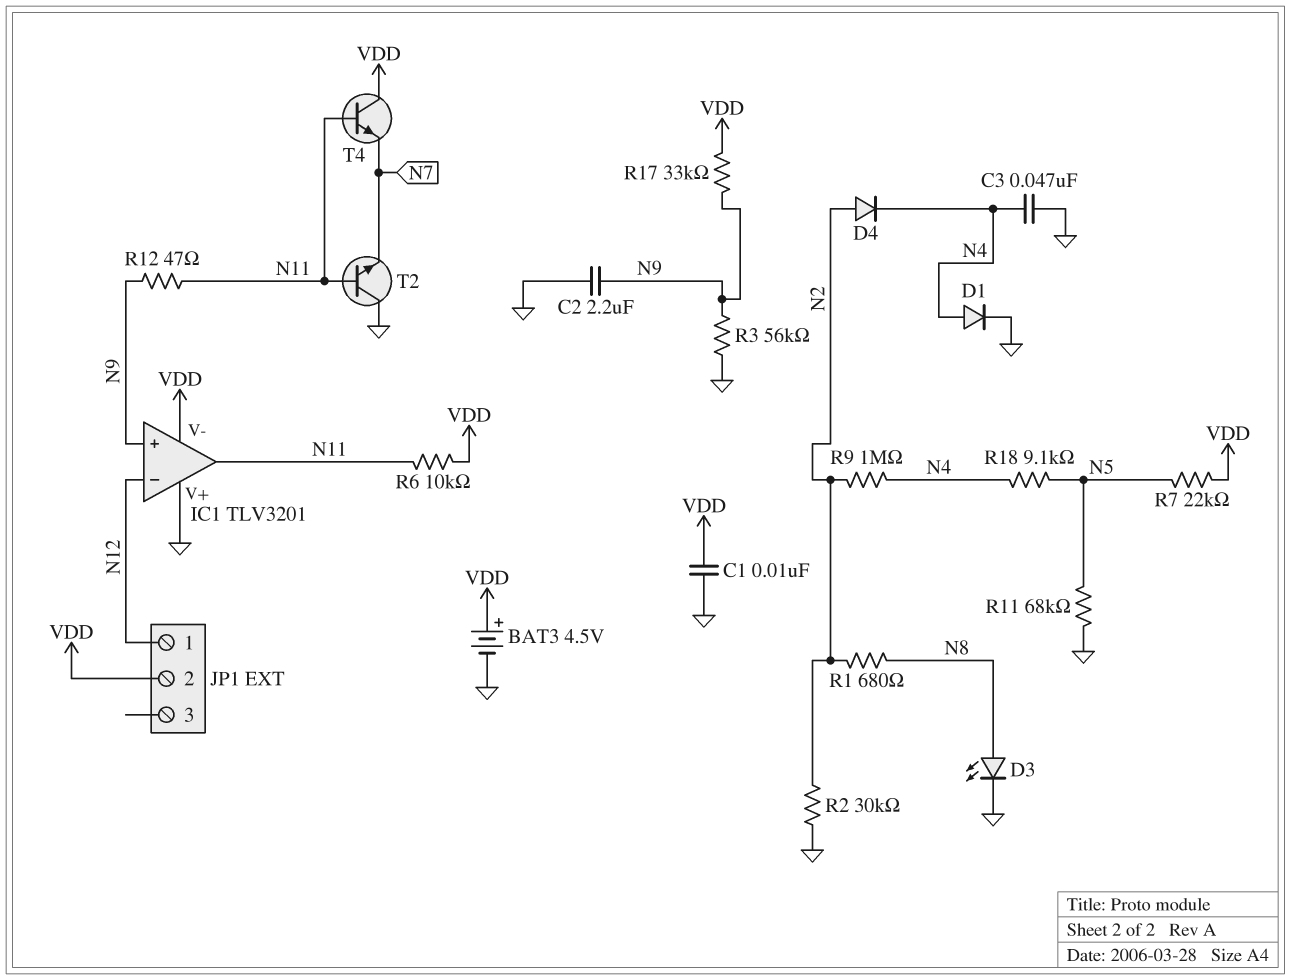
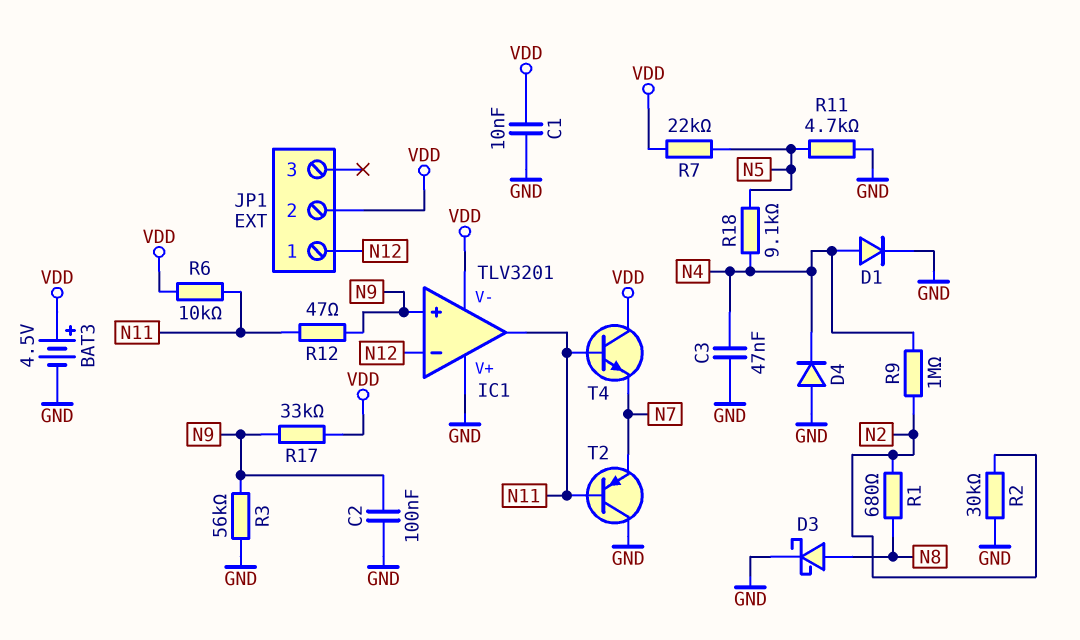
C2: 2.2uF (GND, N9) -> 100nF (GND, N9)
D3: LED (A N8, K GND) -> schottky (A N8, K GND)
D4: diode (A N2, K N4) -> diode (A GND, K N4)
R11: 68k (GND, N5) -> 4.7k (GND, N5)
T2: NPN (B N11, C GND, E N7) -> PNP (B N11, C GND, E N7)

